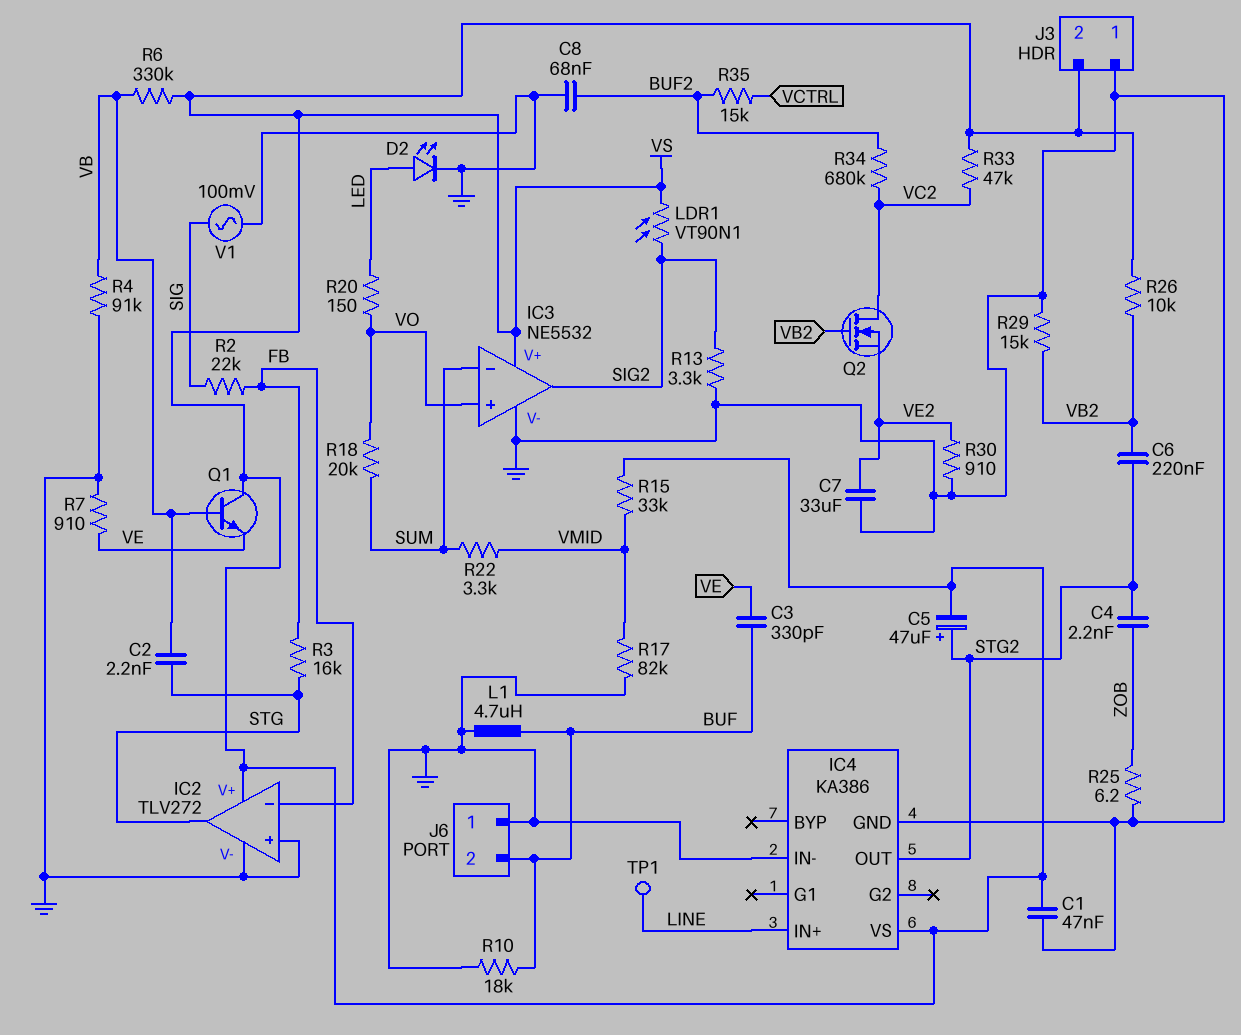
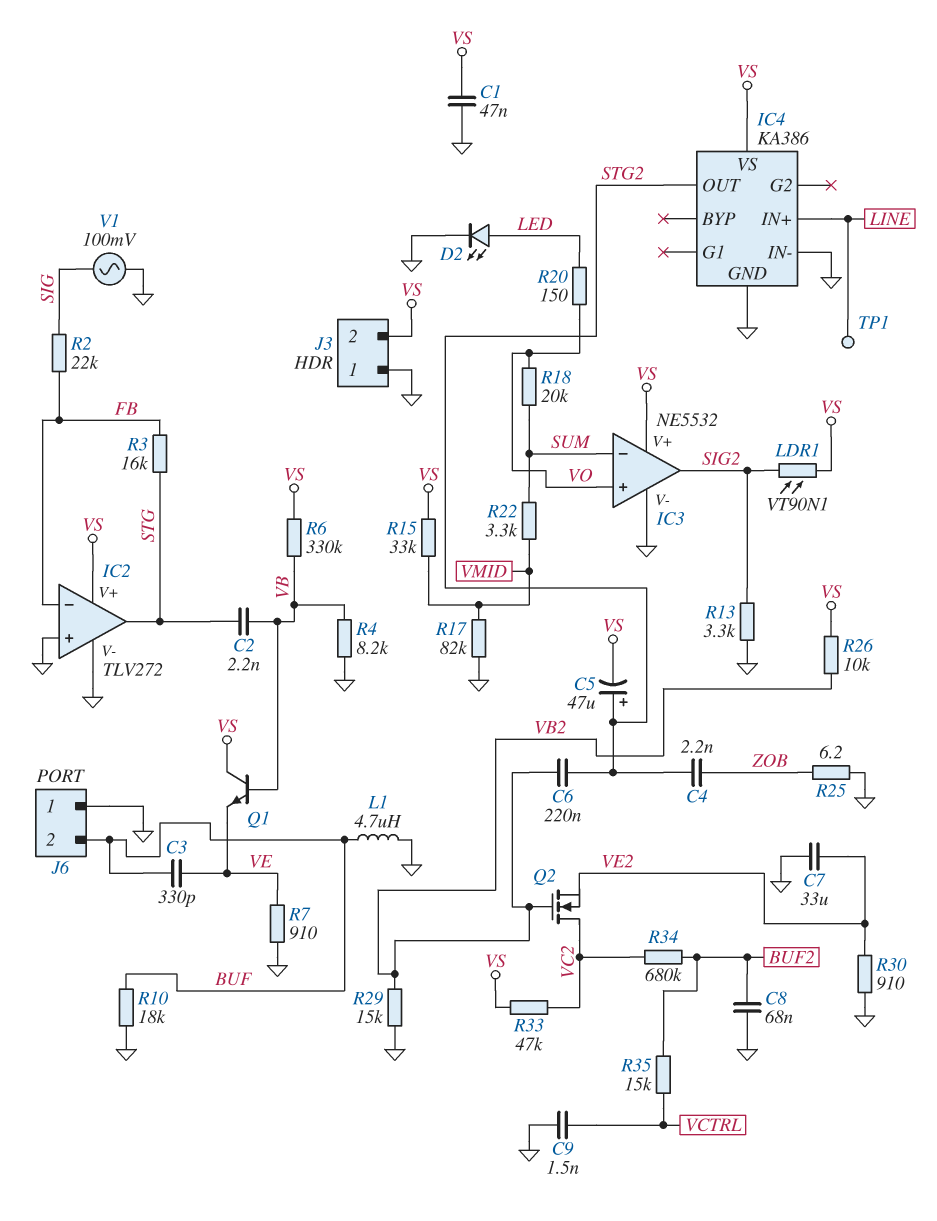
C9: none -> 1.5nF (GND, VCTRL)
R4: 91k (GND, VB) -> 8.2k (GND, VB)

